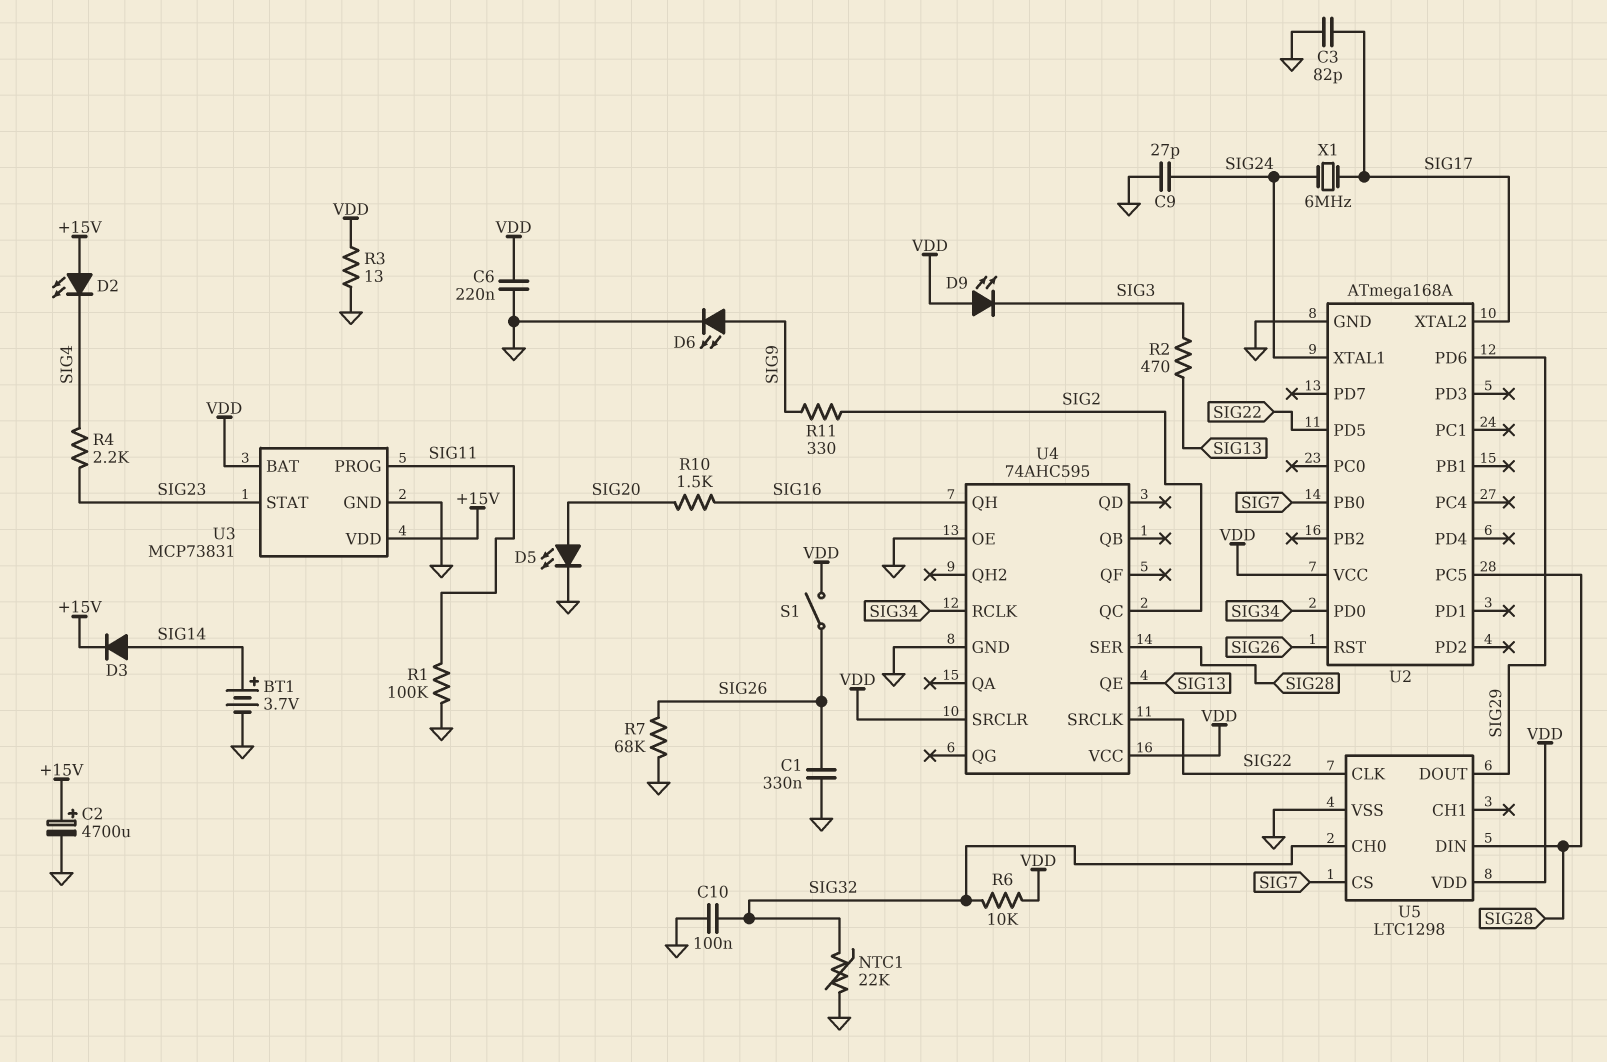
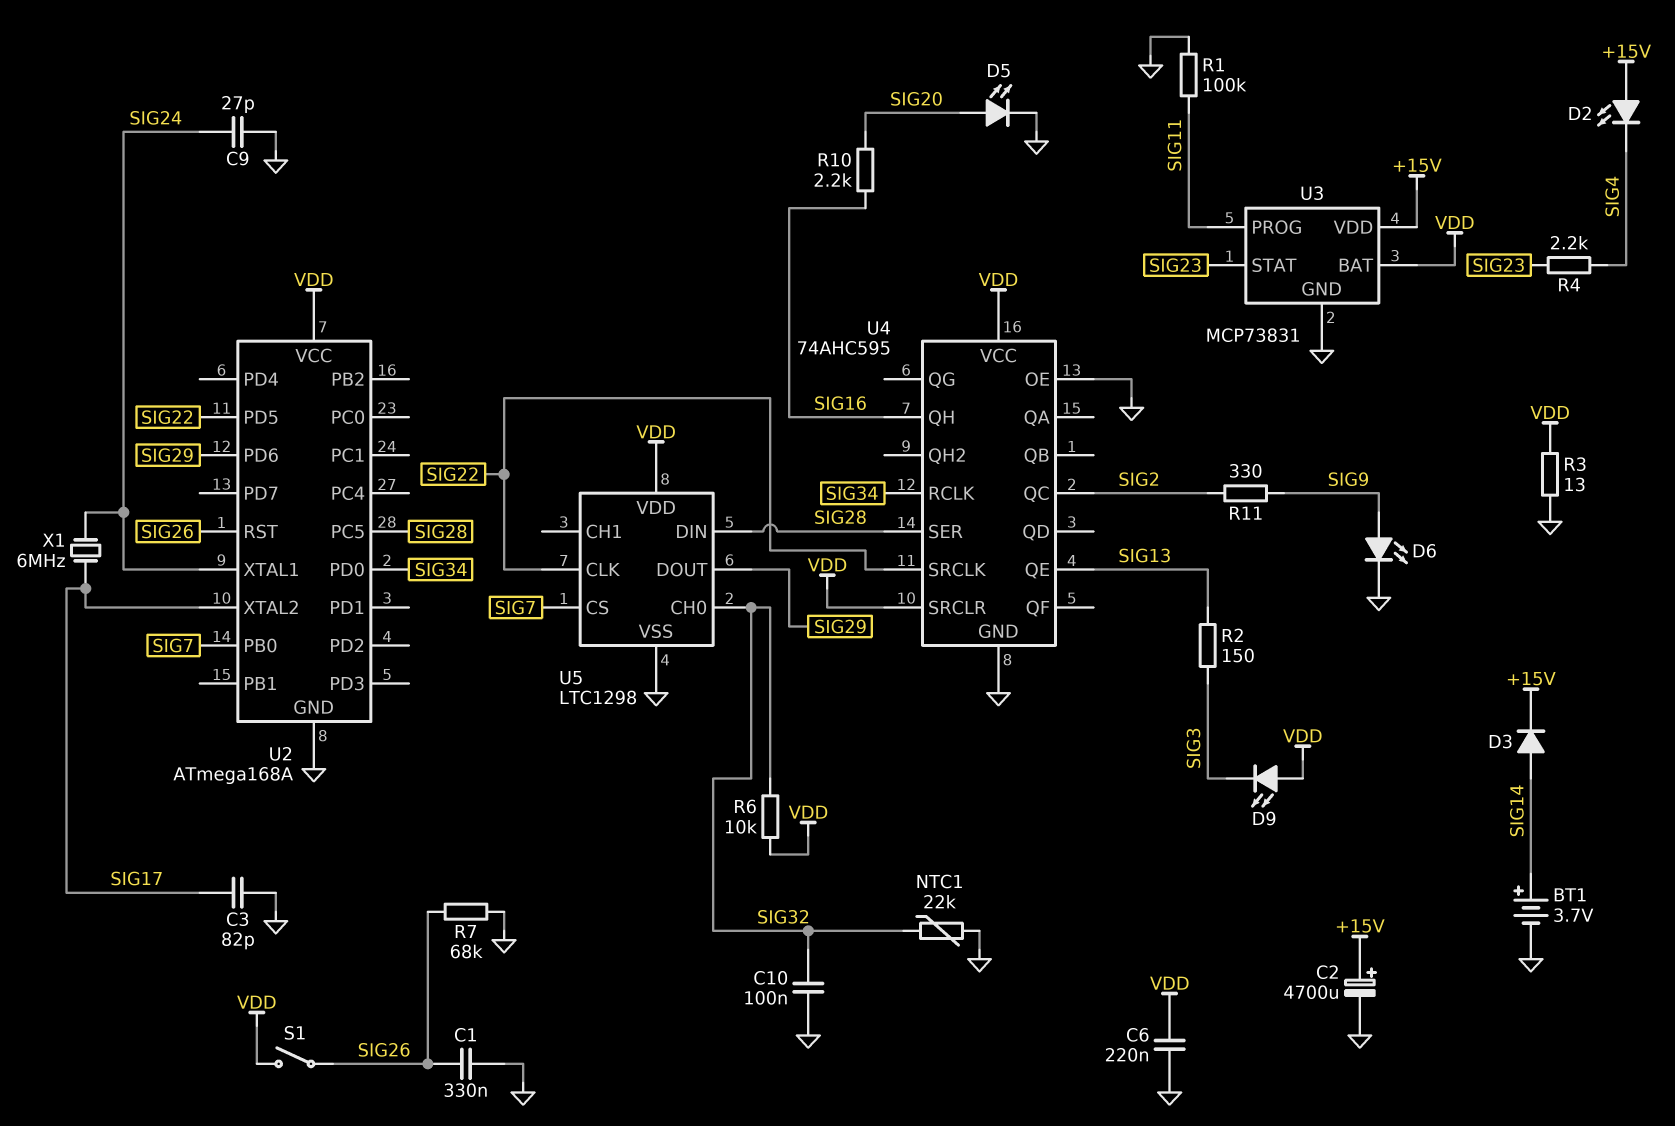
R2: 470 (SIG3, SIG13) -> 150 (SIG3, SIG13)
R10: 1.5k (SIG16, SIG20) -> 2.2k (SIG16, SIG20)

